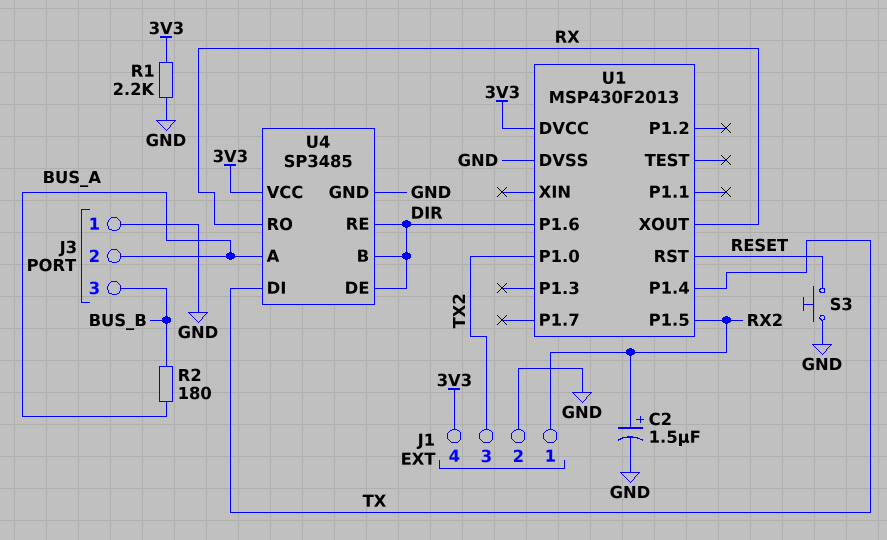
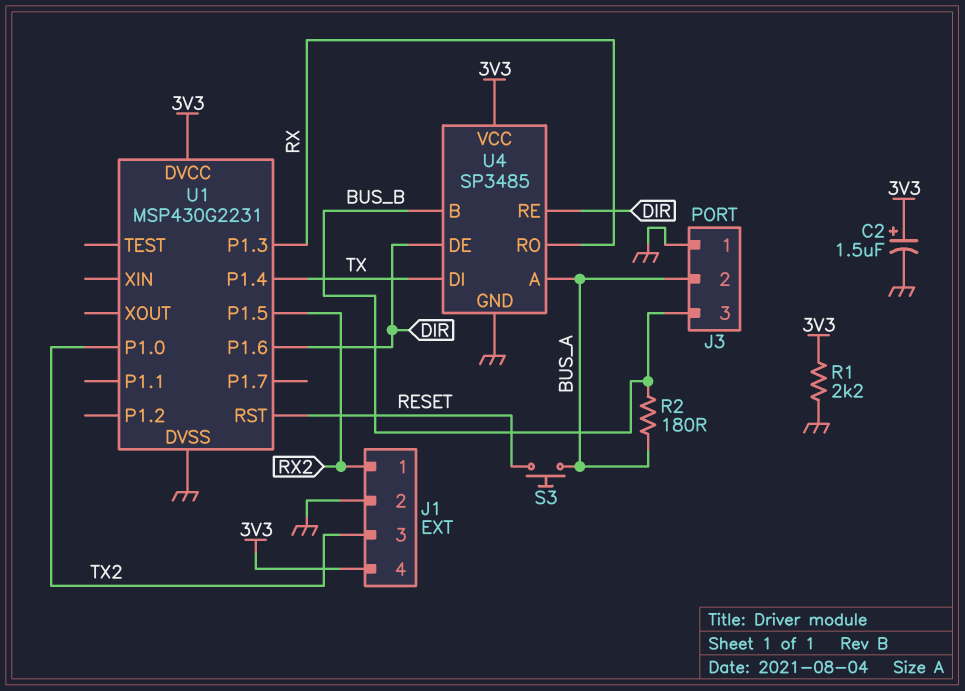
C2: 1.5uF (plus RX2, minus GND) -> 1.5uF (plus 3V3, minus GND)
S3: button (GND, RESET) -> button (BUS_A, RESET)
U1: MSP430F2013 -> MSP430G2231
U1 pin P1.3: none -> RX
U1 pin XOUT: RX -> none
U4 pin B: DIR -> BUS_B

